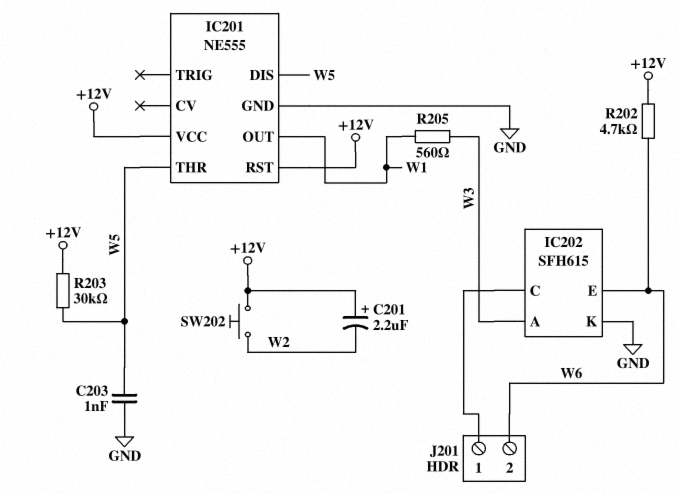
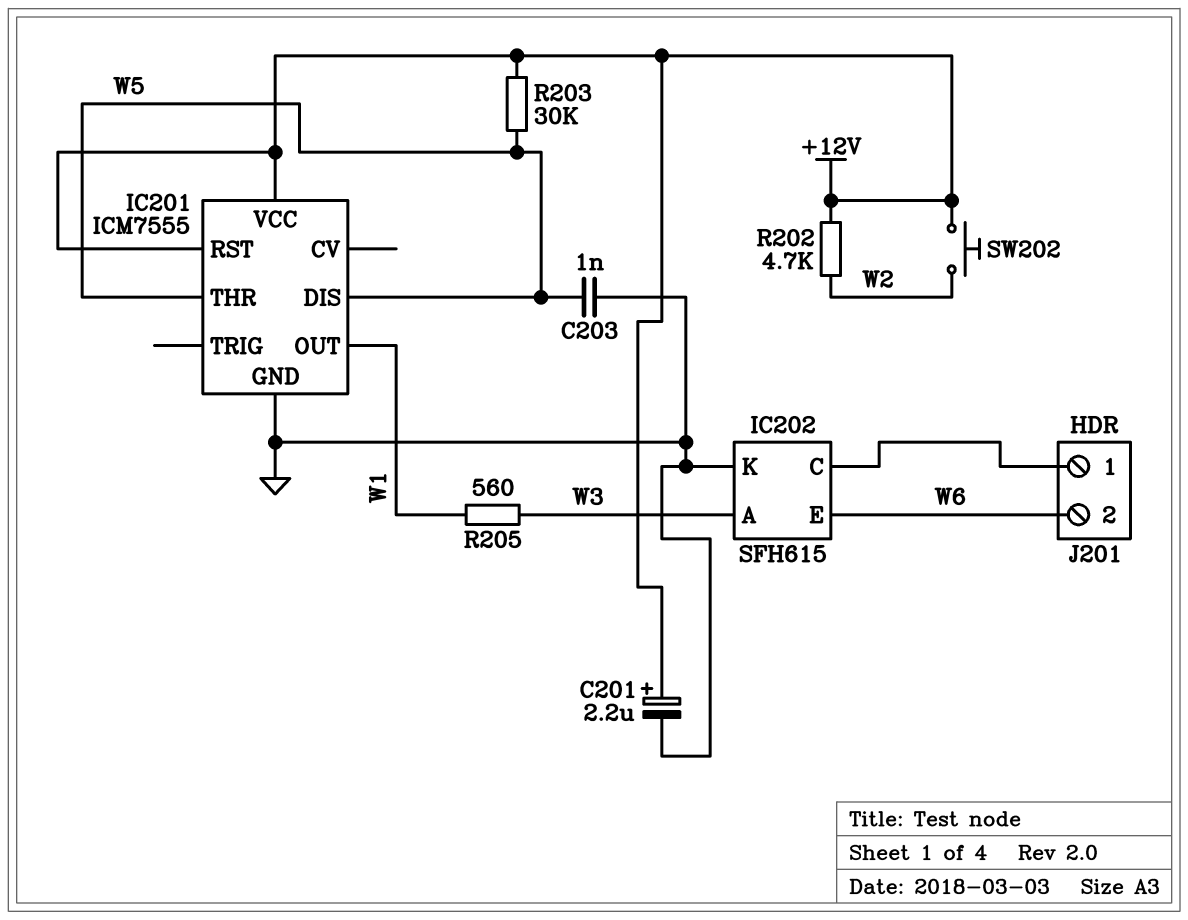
C201: 2.2uF (plus +12V, minus W2) -> 2.2uF (plus +12V, minus GND)
IC201: NE555 -> ICM7555
R202: 4.7k (+12V, W6) -> 4.7k (+12V, W2)

